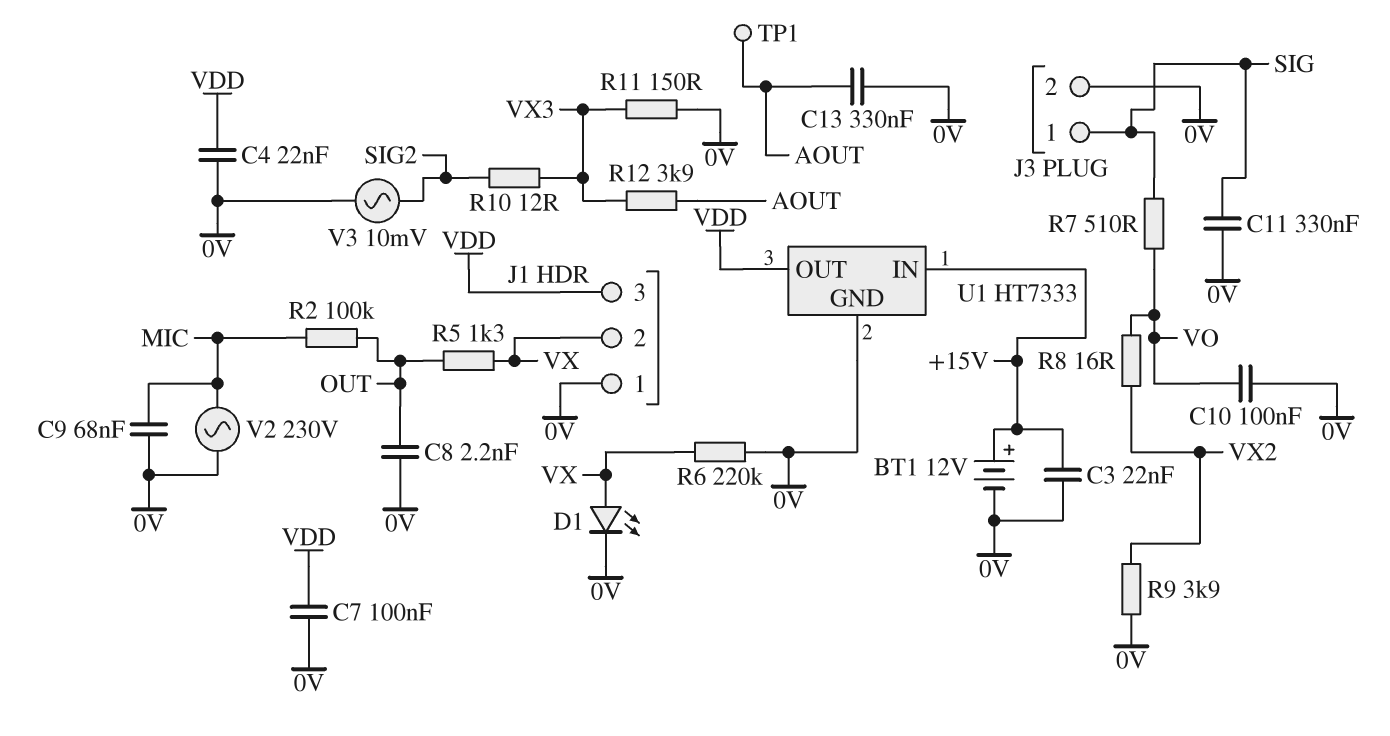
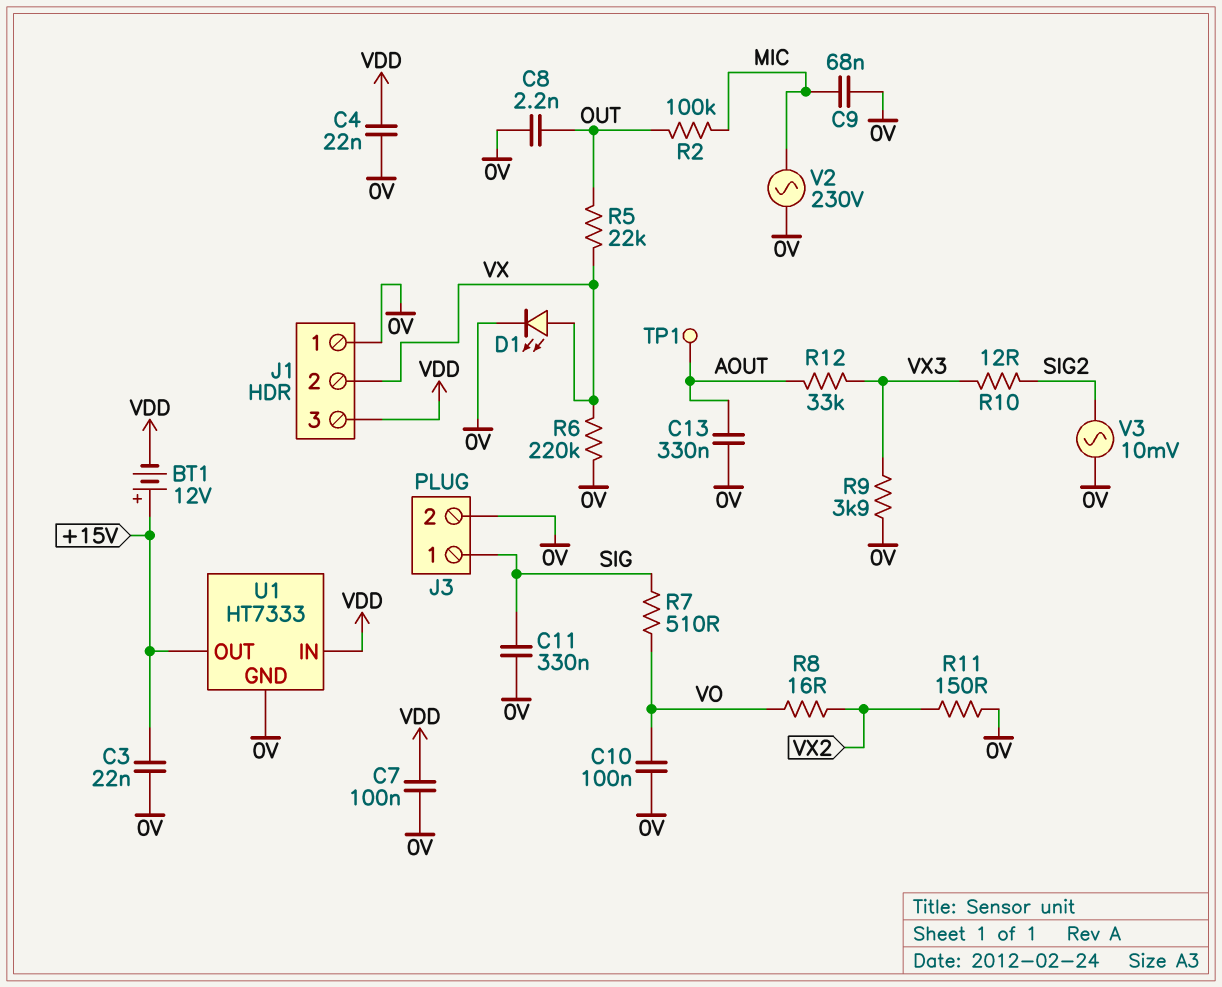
BT1: 12V (plus +15V, minus 0V) -> 12V (plus +15V, minus VDD)
R5: 1.3k (OUT, VX) -> 22k (OUT, VX)
R9: 3.9k (0V, VX2) -> 3.9k (0V, VX3)
R11: 150 (0V, VX3) -> 150 (0V, VX2)
R12: 3.9k (AOUT, VX3) -> 33k (AOUT, VX3)
U1 pin IN: +15V -> VDD
U1 pin OUT: VDD -> +15V

